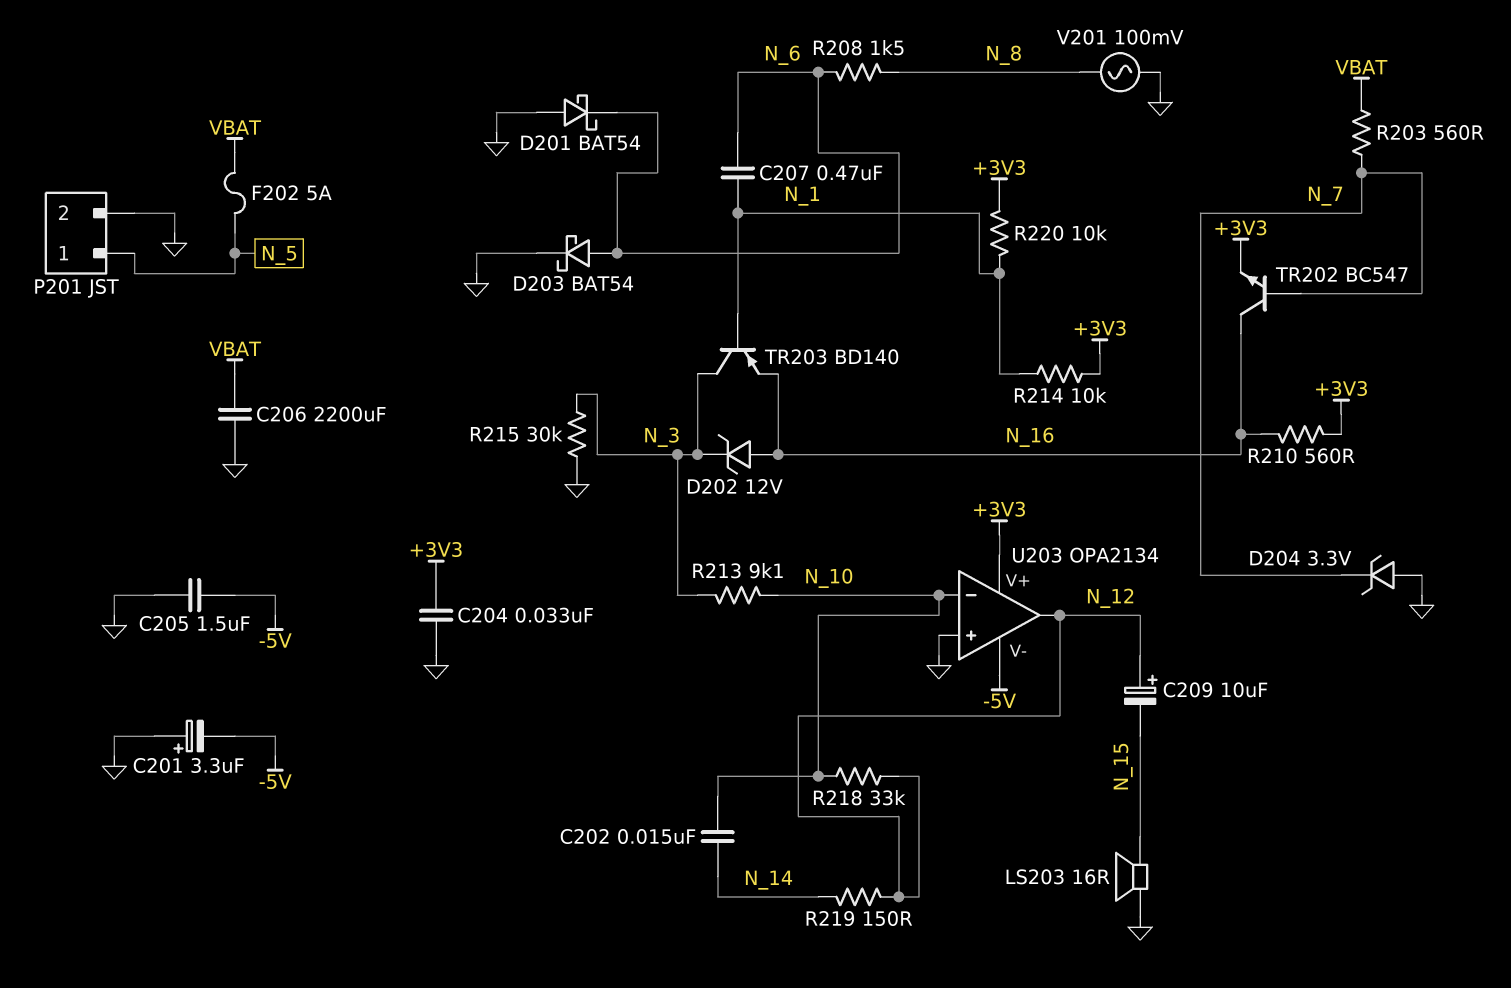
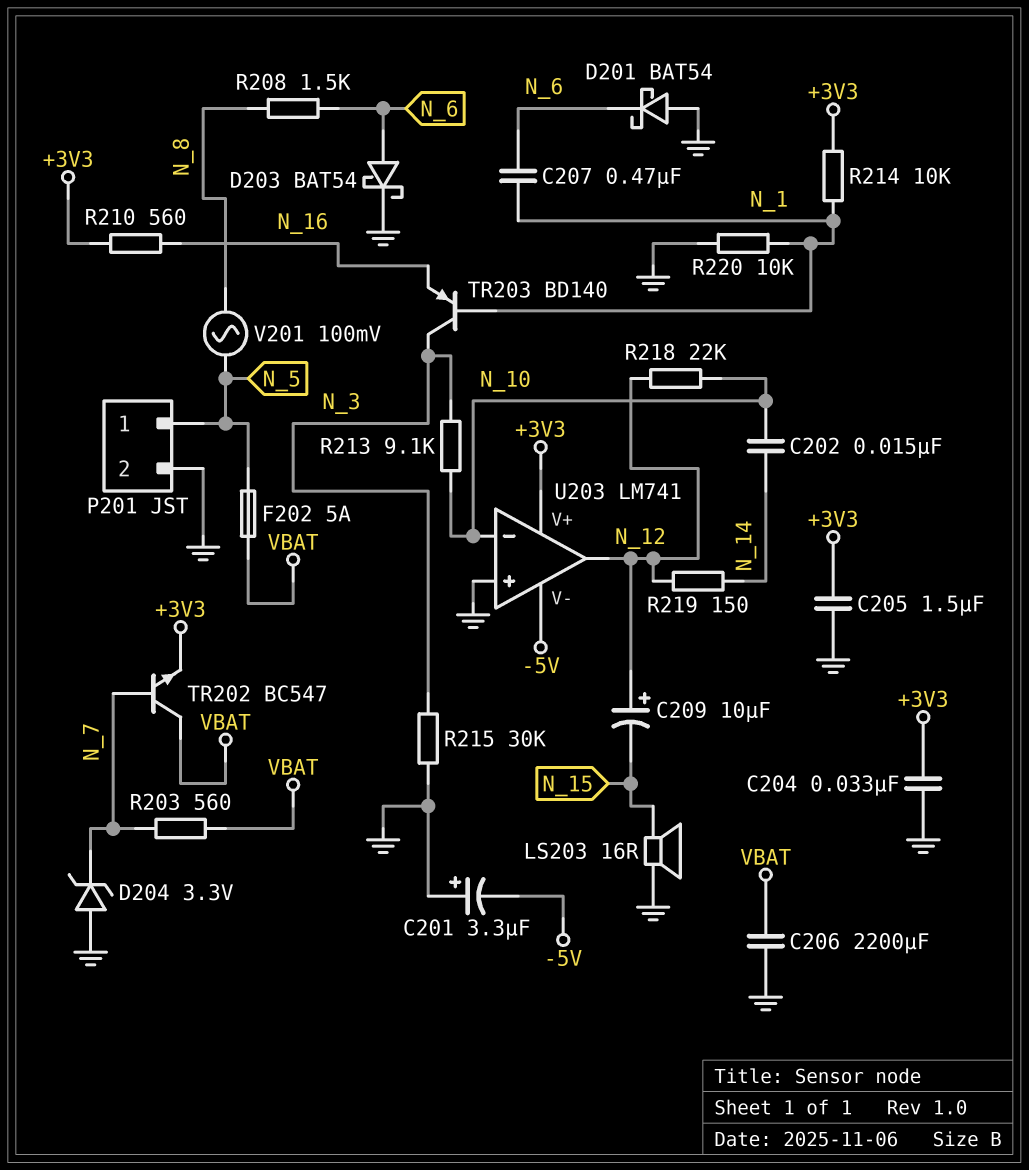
C205: 1.5uF (-5V, GND) -> 1.5uF (+3V3, GND)
D202: zener 12V (A N_16, K N_3) -> none
R218: 33k (N_10, N_12) -> 22k (N_10, N_12)
R220: 10k (+3V3, N_1) -> 10k (GND, N_1)
TR202: NPN BC547 (B N_7, C N_16, E +3V3) -> NPN BC547 (B N_7, C VBAT, E +3V3)
U203: OPA2134 -> LM741
V201: AC 100mV (GND, N_8) -> AC 100mV (N_5, N_8)

